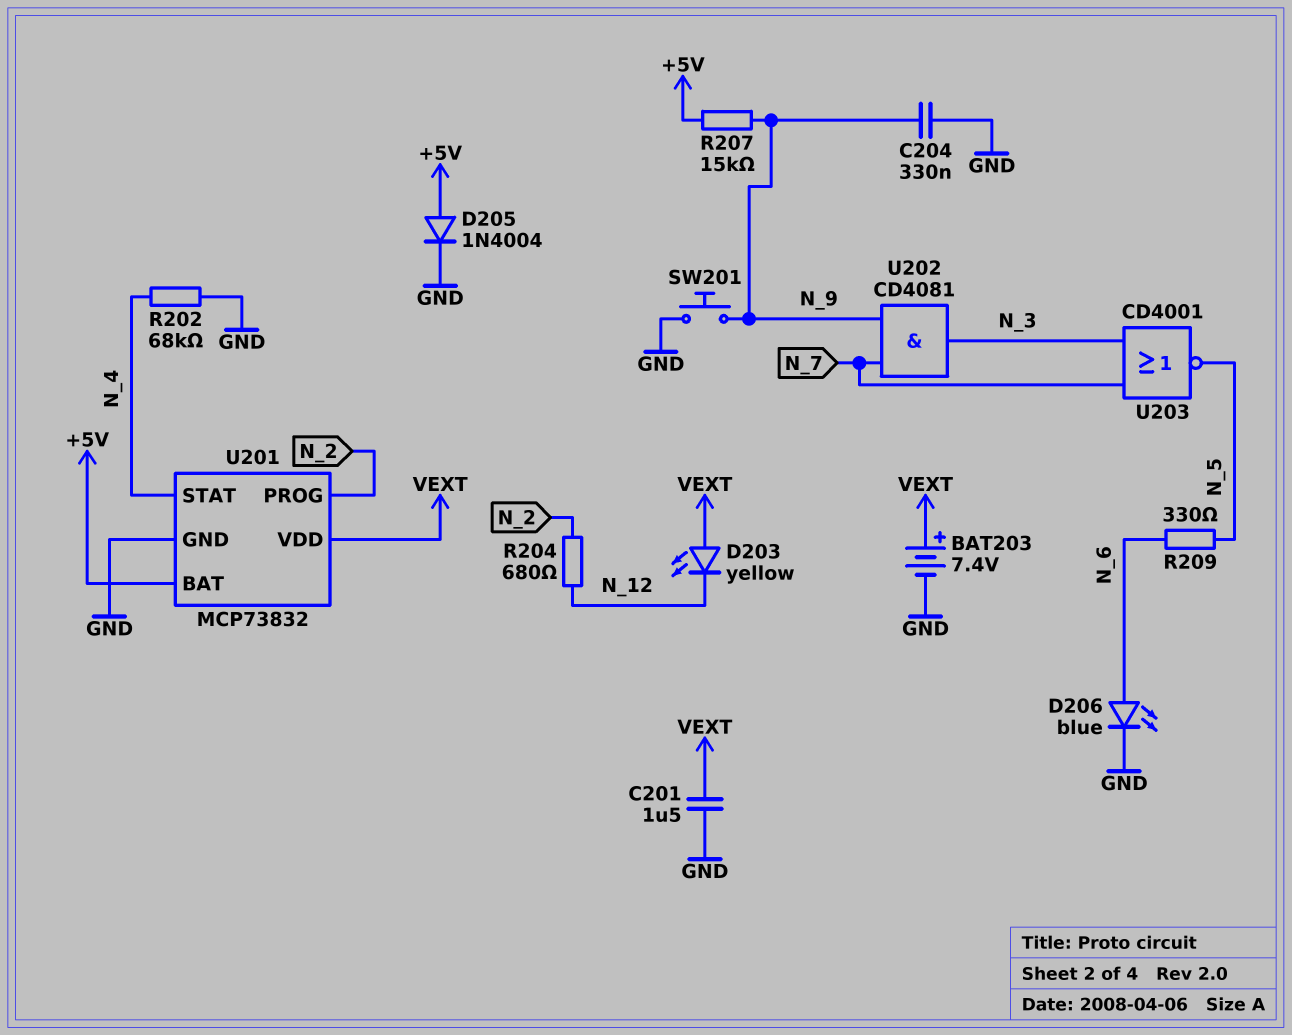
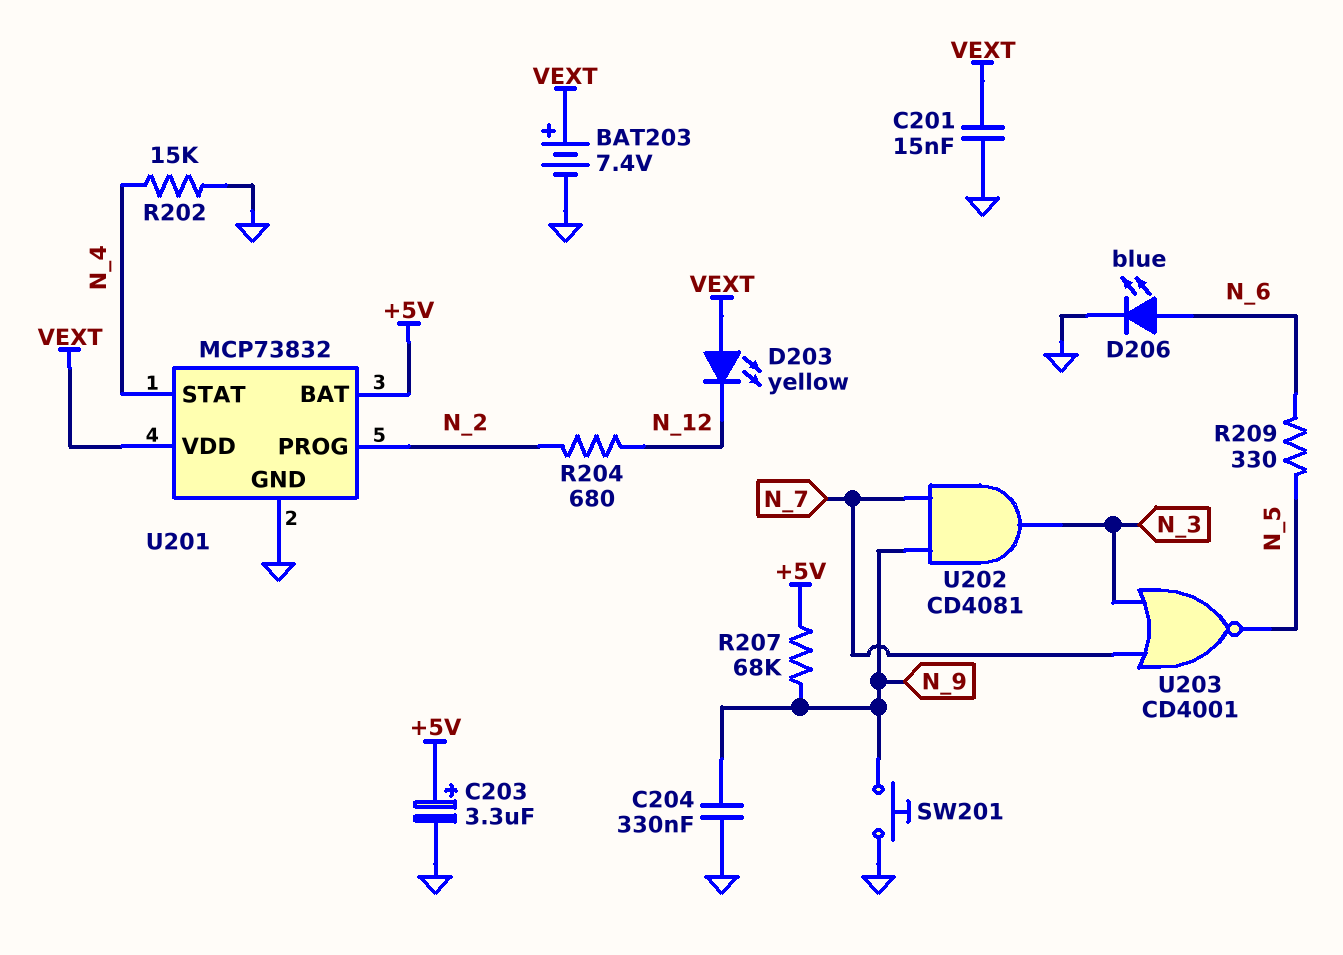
C201: 1.5uF (GND, VEXT) -> 15nF (GND, VEXT)
C203: none -> 3.3uF (plus +5V, minus GND)
D205: diode 1N4004 (A +5V, K GND) -> none
R202: 68k (GND, N_4) -> 15k (GND, N_4)
R207: 15k (+5V, N_9) -> 68k (+5V, N_9)

